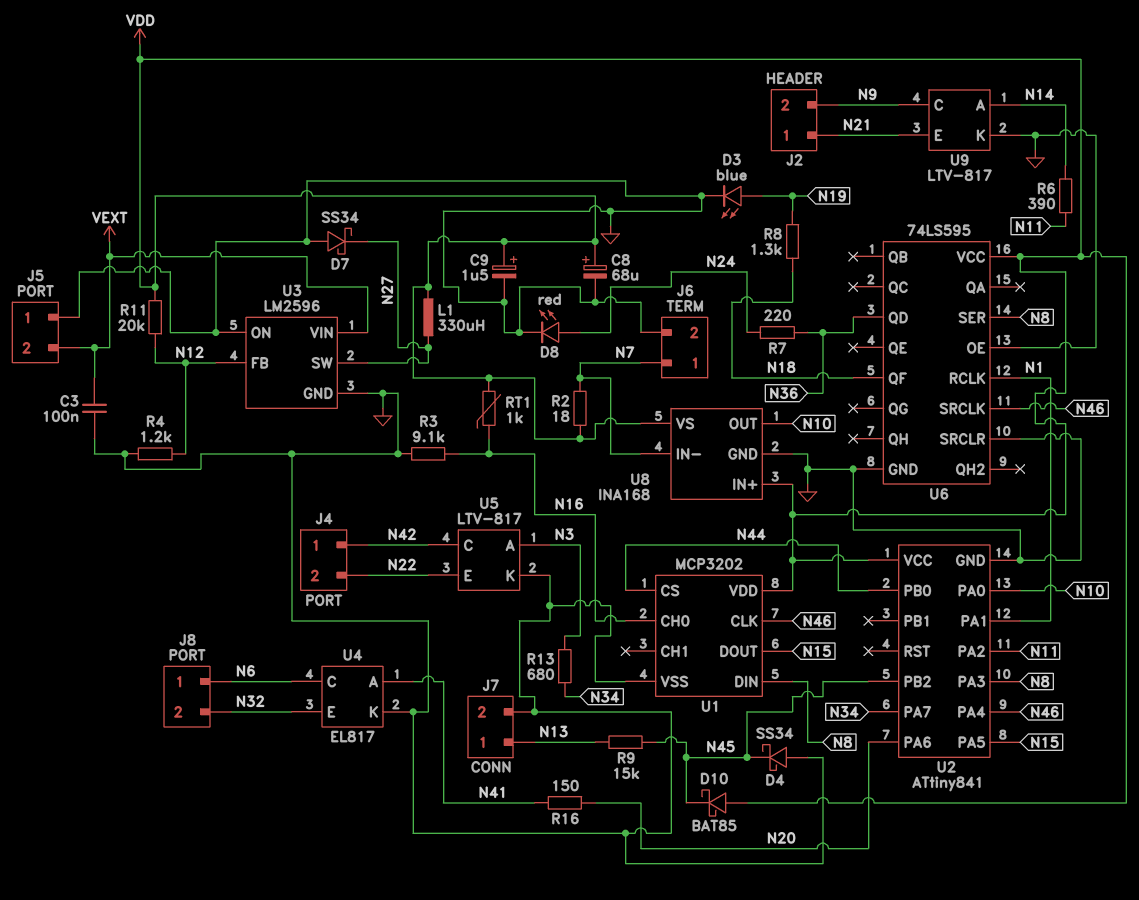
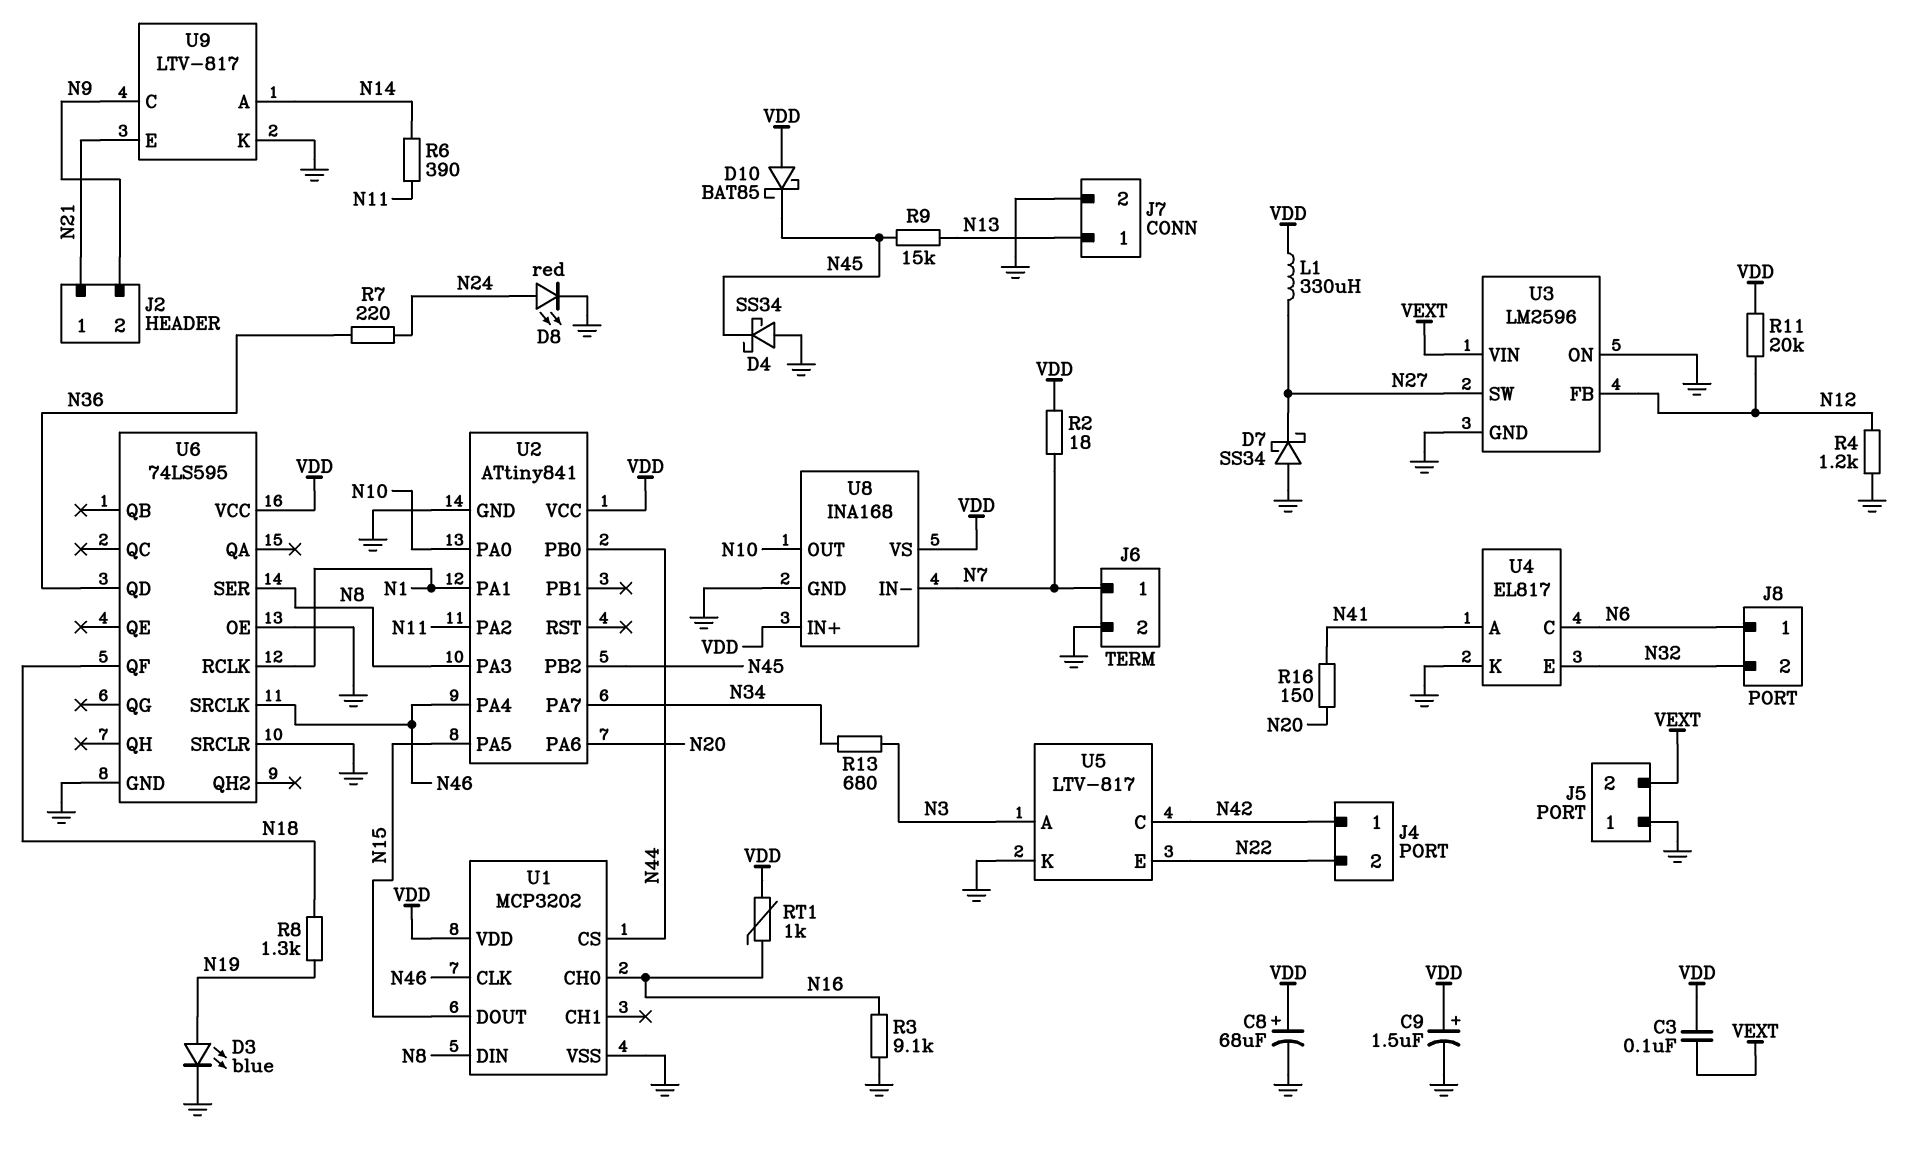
C3: 100nF (GND, VEXT) -> 100nF (VDD, VEXT)

